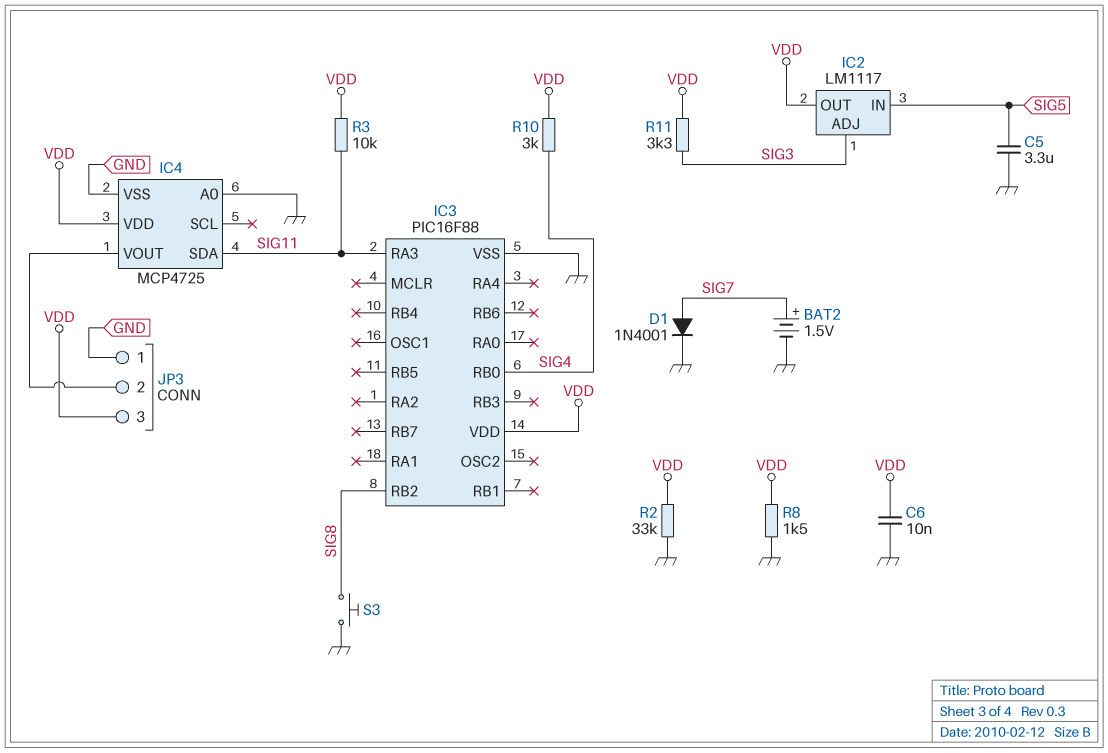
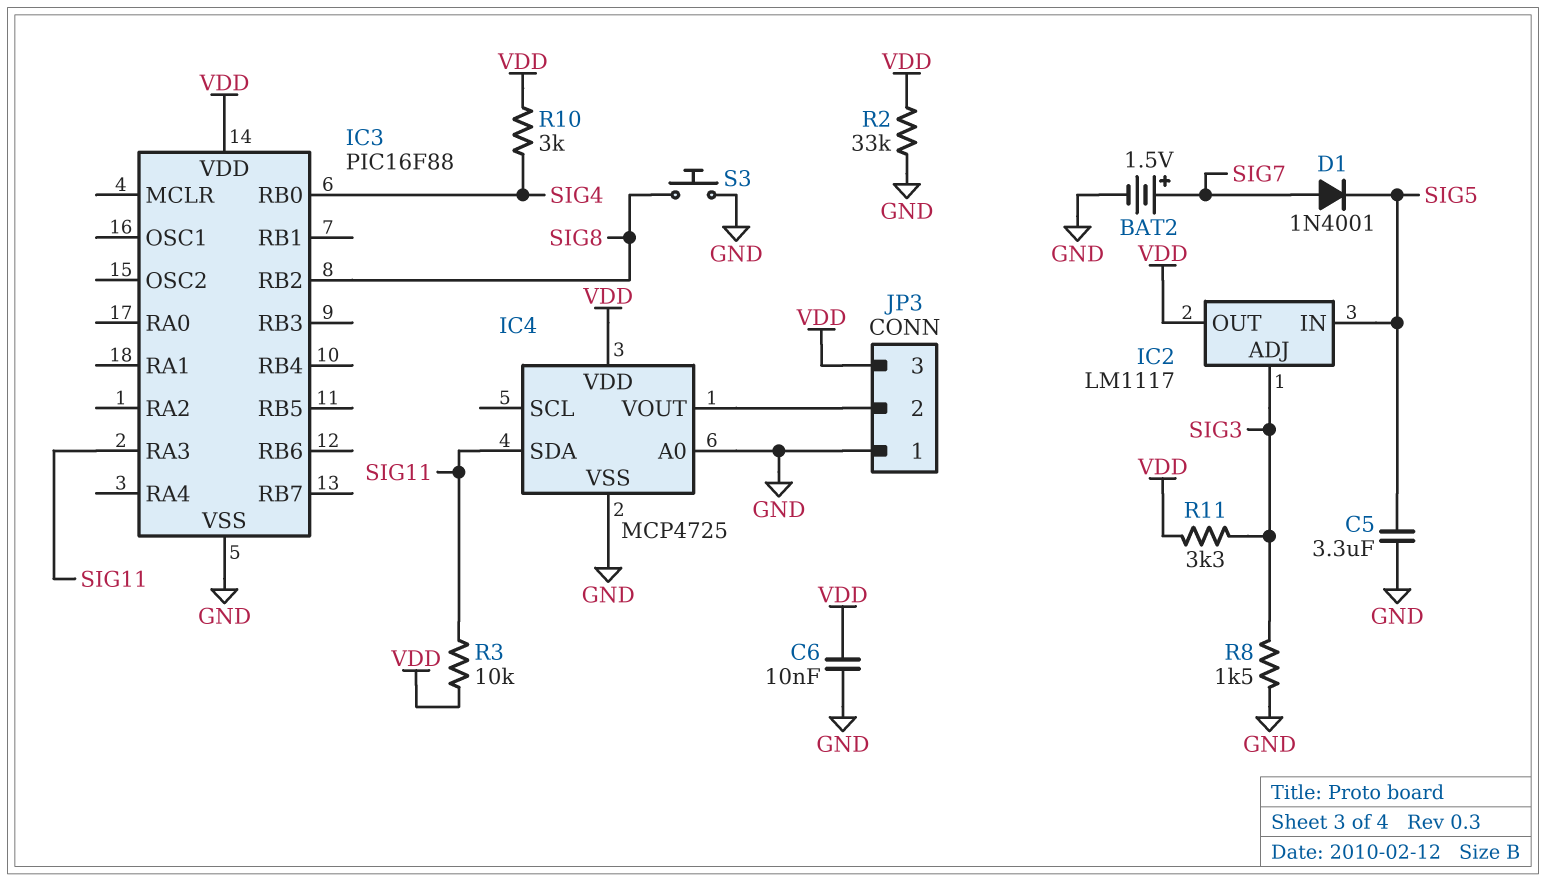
D1: diode 1N4001 (A SIG7, K GND) -> diode 1N4001 (A SIG7, K SIG5)
R8: 1.5k (GND, VDD) -> 1.5k (GND, SIG3)

